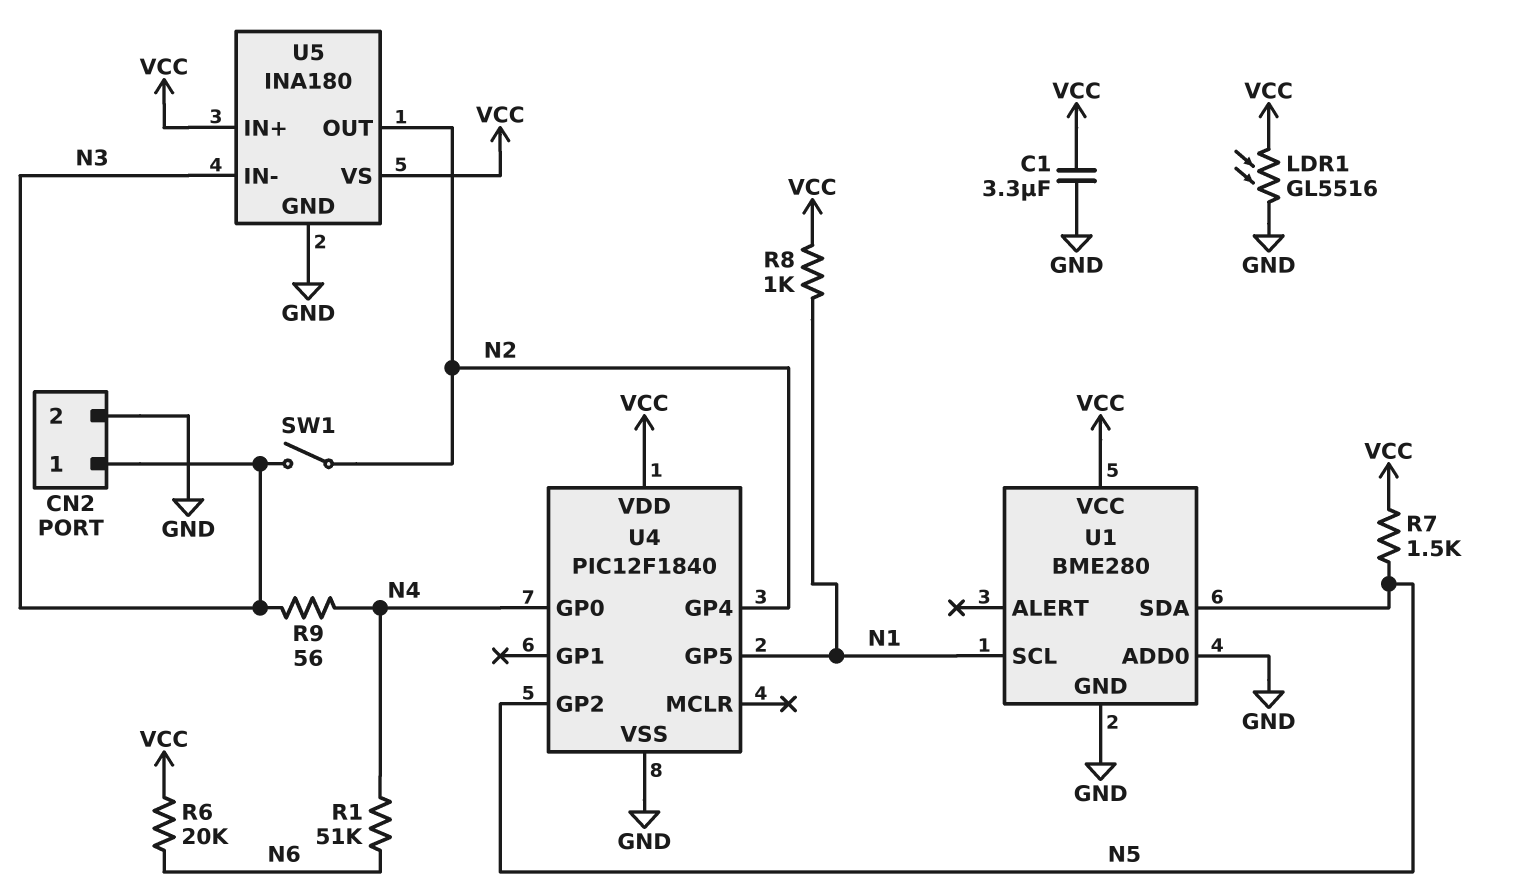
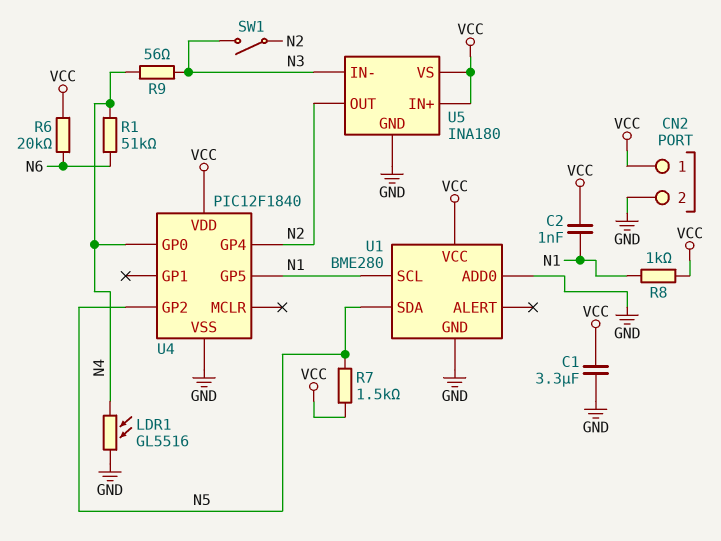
C2: none -> 1nF (N1, VCC)
CN2 pin 1: N3 -> VCC
LDR1: GL5516 (GND, VCC) -> GL5516 (GND, N4)

